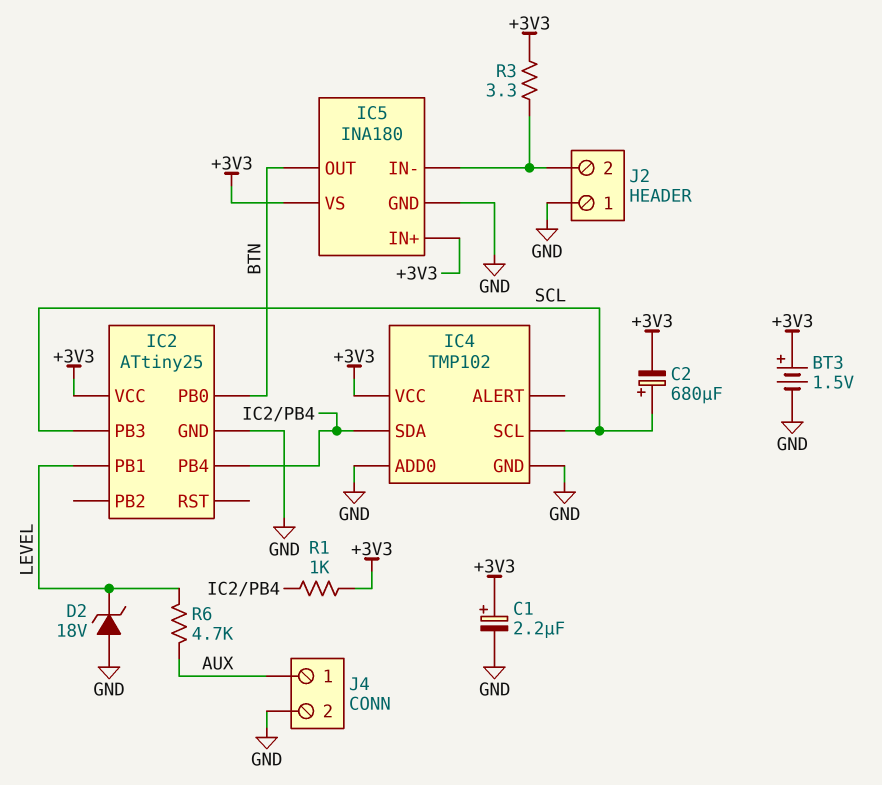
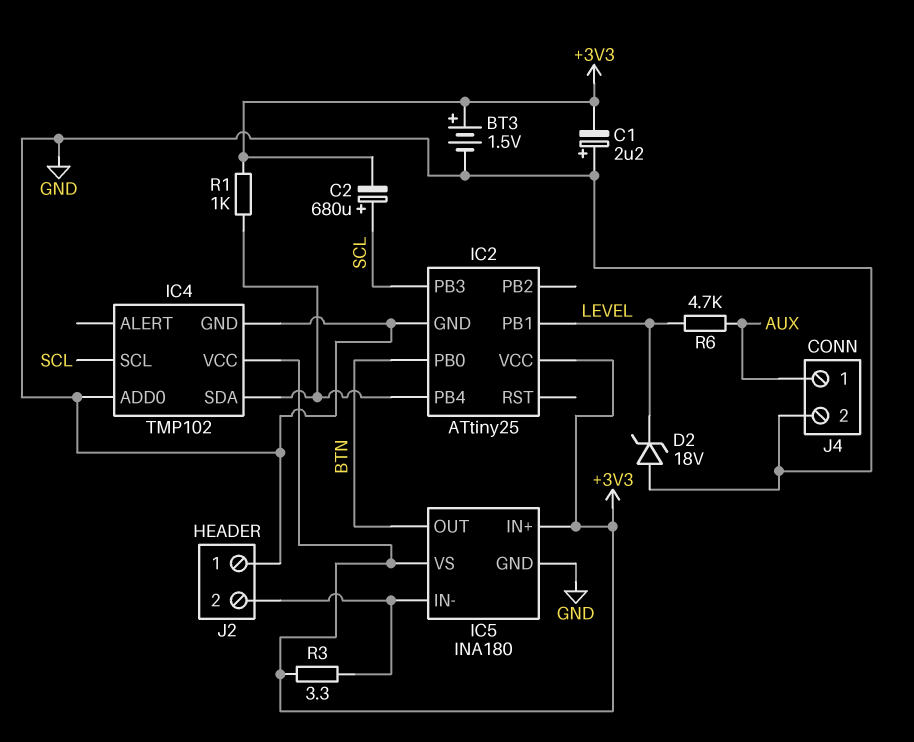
C1: 2.2uF (plus +3V3, minus GND) -> 2.2uF (plus GND, minus +3V3)

